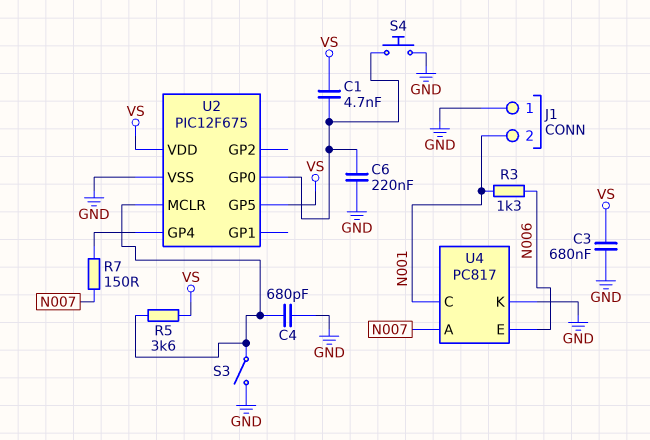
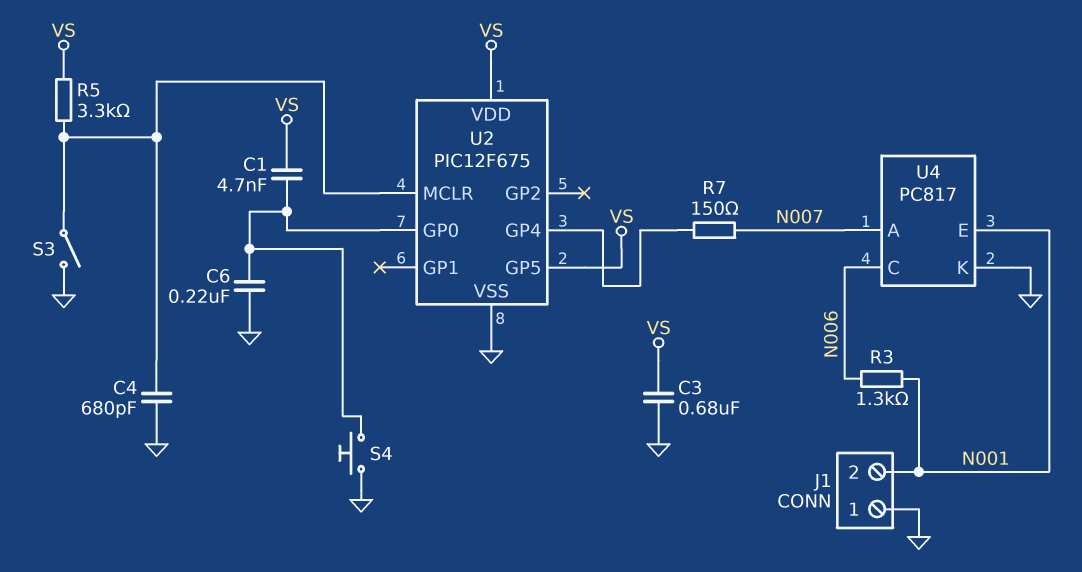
R5: 3.6k (U2/MCLR, VS) -> 3.3k (U2/MCLR, VS)
U4 pin C: N001 -> N006
U4 pin E: N006 -> N001

